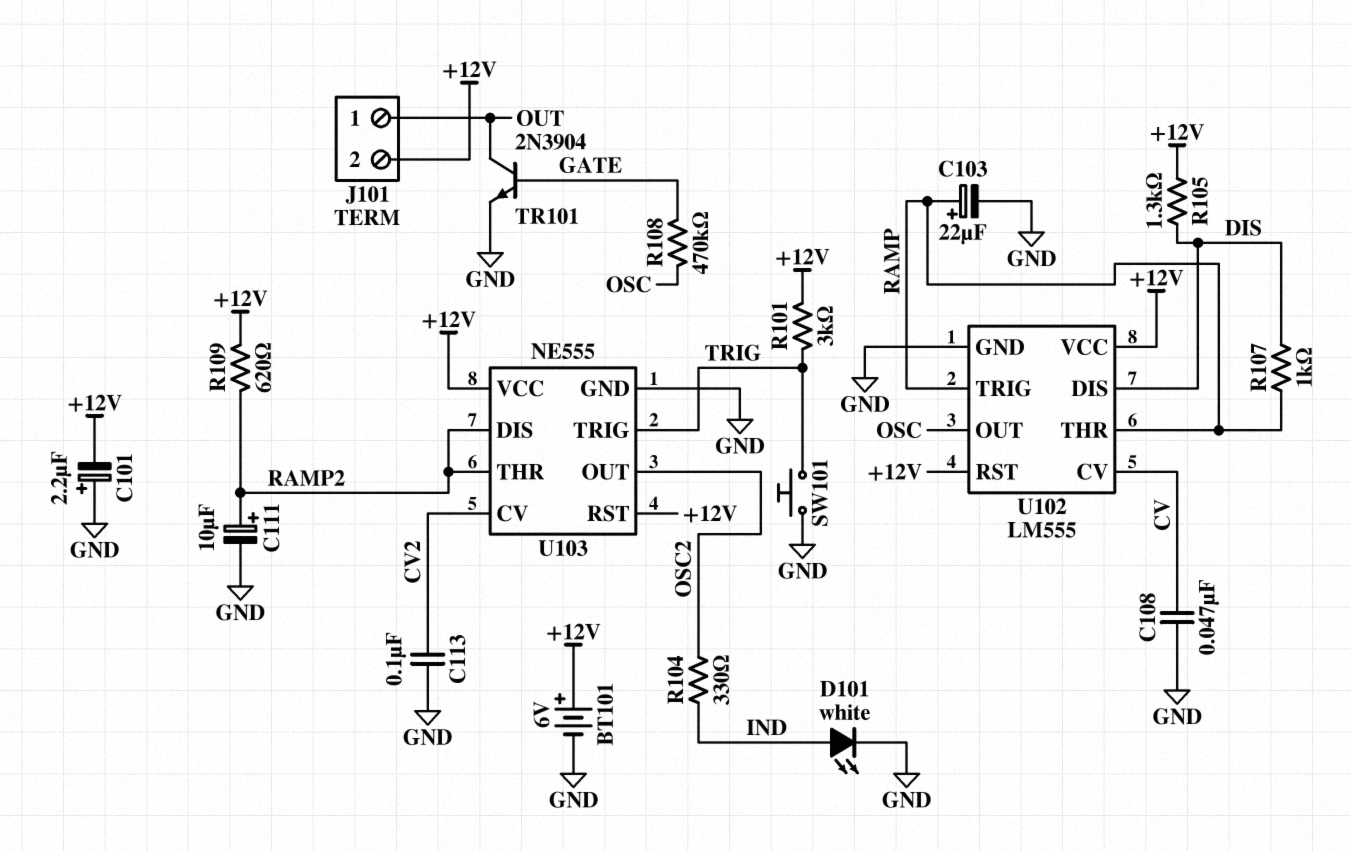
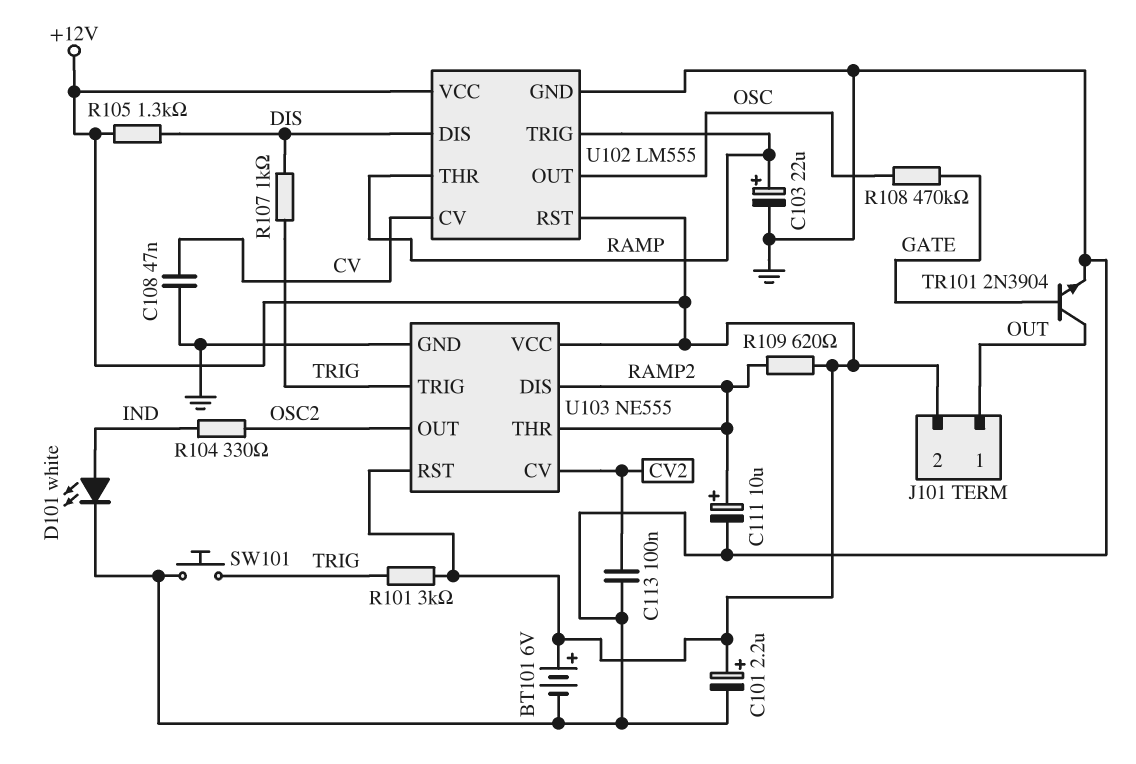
C101: 2.2uF (plus GND, minus +12V) -> 2.2uF (plus +12V, minus GND)
R107: 1k (DIS, RAMP) -> 1k (DIS, TRIG)

